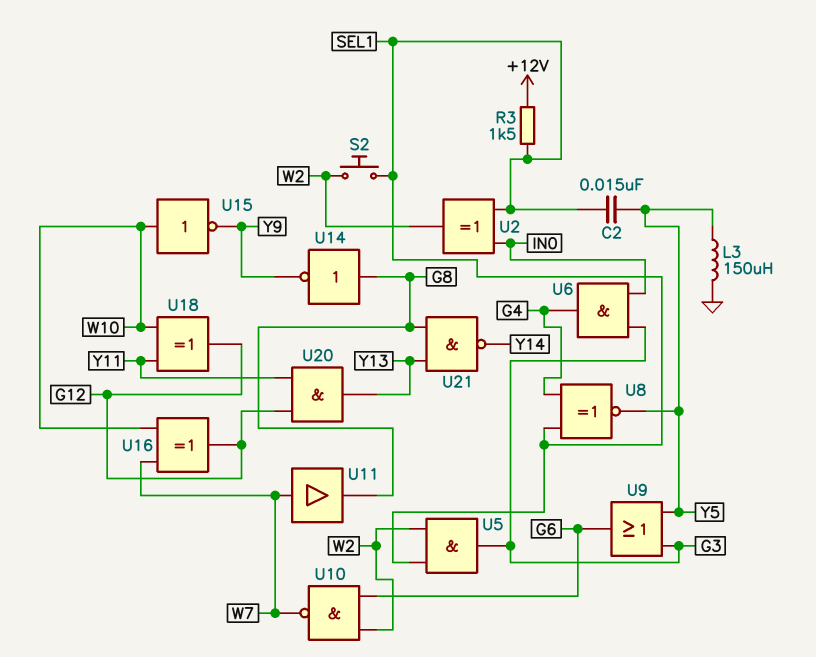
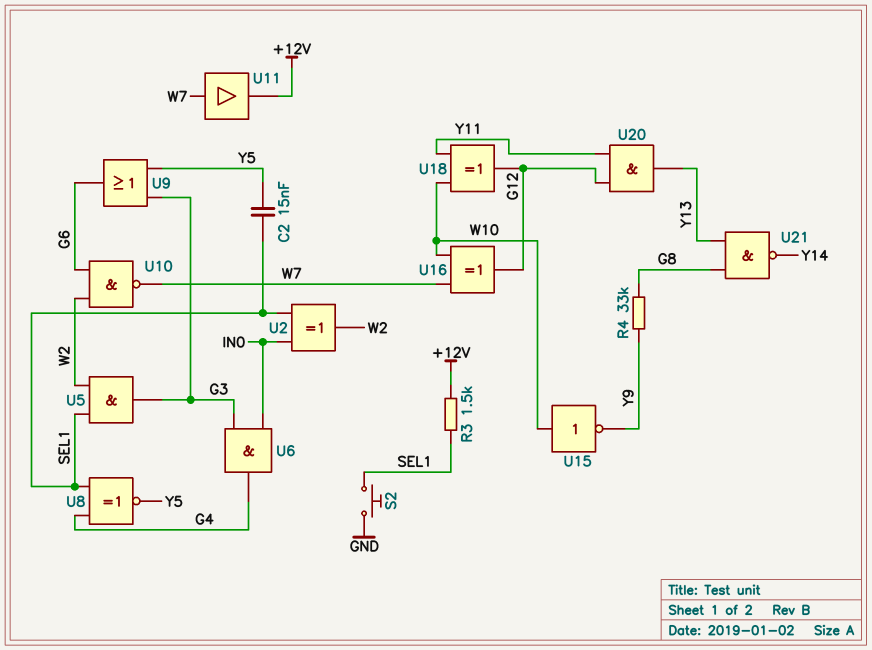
L3: 150uH (GND, Y5) -> none
R4: none -> 33k (G8, Y9)
S2: button (SEL1, W2) -> button (GND, SEL1)
U11: buffer (in W7, out G8) -> buffer (in W7, out +12V)
U14: NOT (in G8, out Y9) -> none

